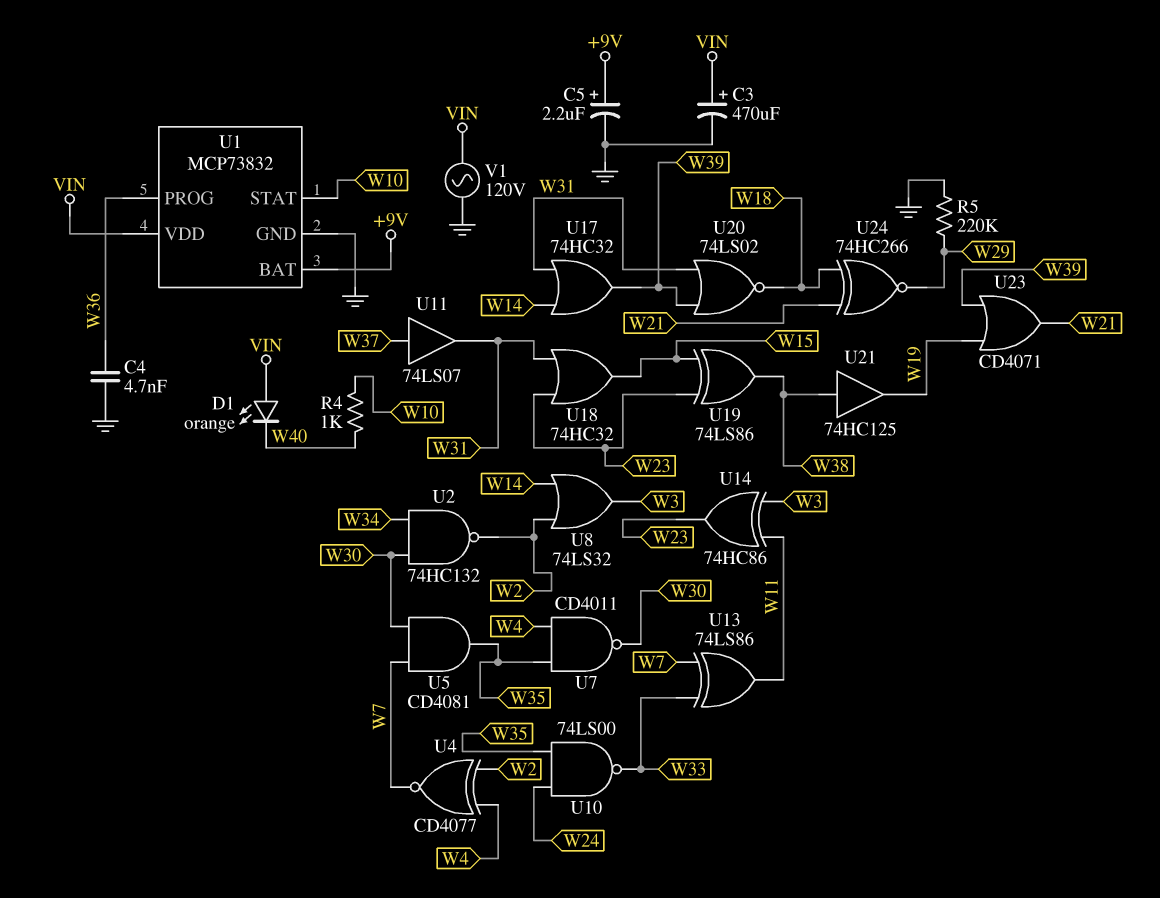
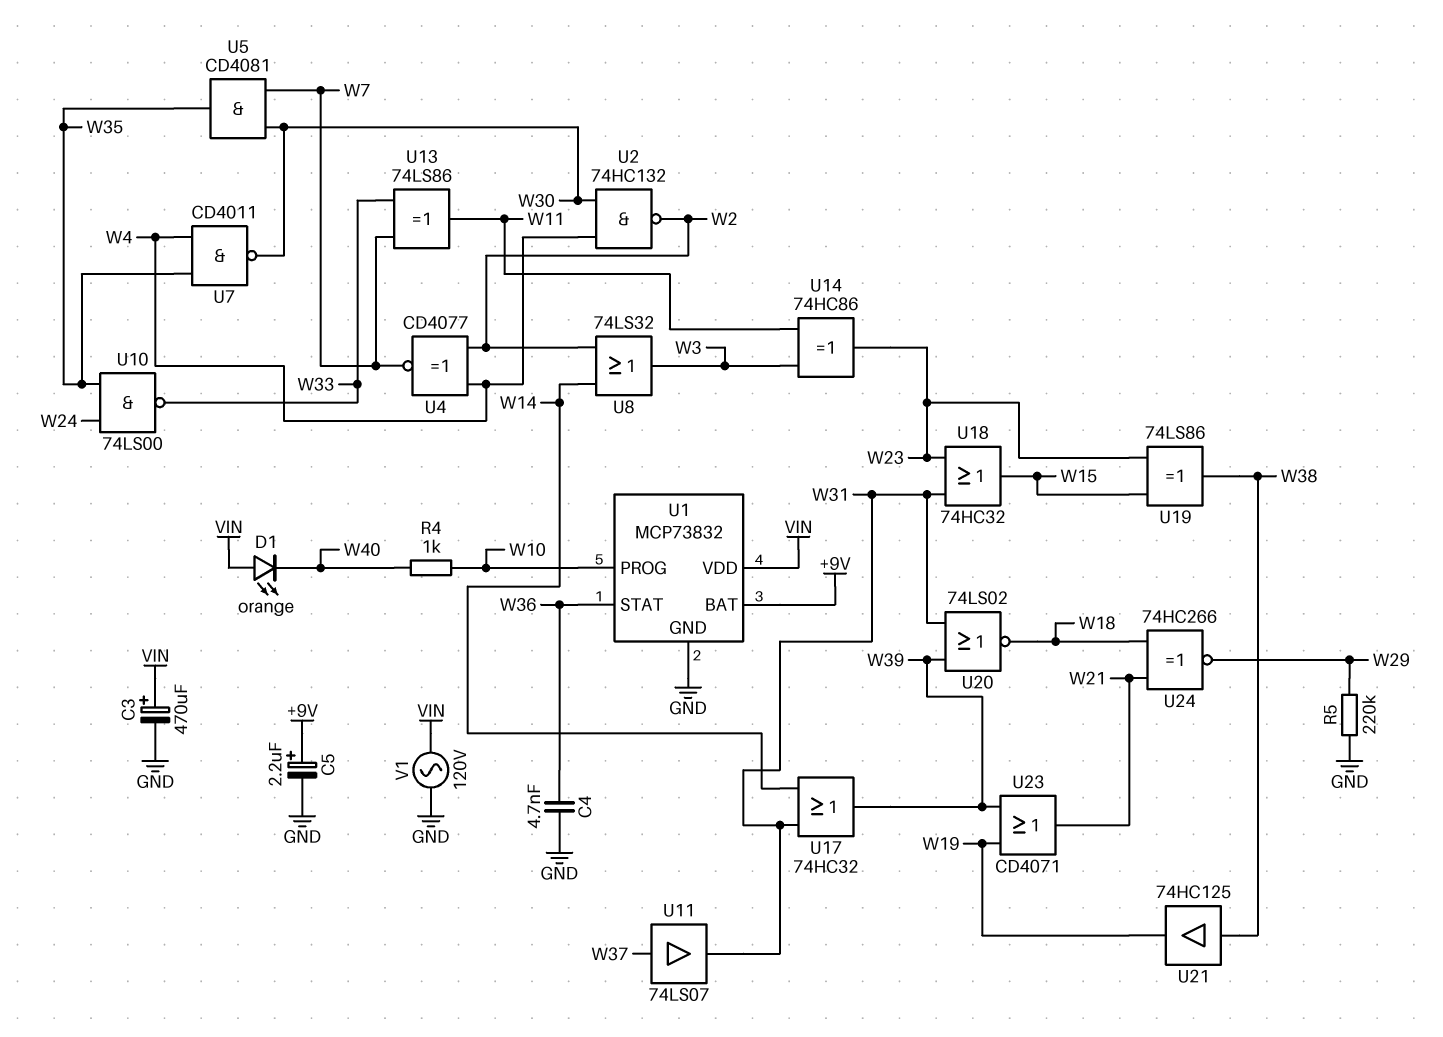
U1 pin PROG: W36 -> W10
U1 pin STAT: W10 -> W36
U2: NAND 74HC132 (in W30, in W34, out W2) -> NAND 74HC132 (in W4, in W30, out W2)

